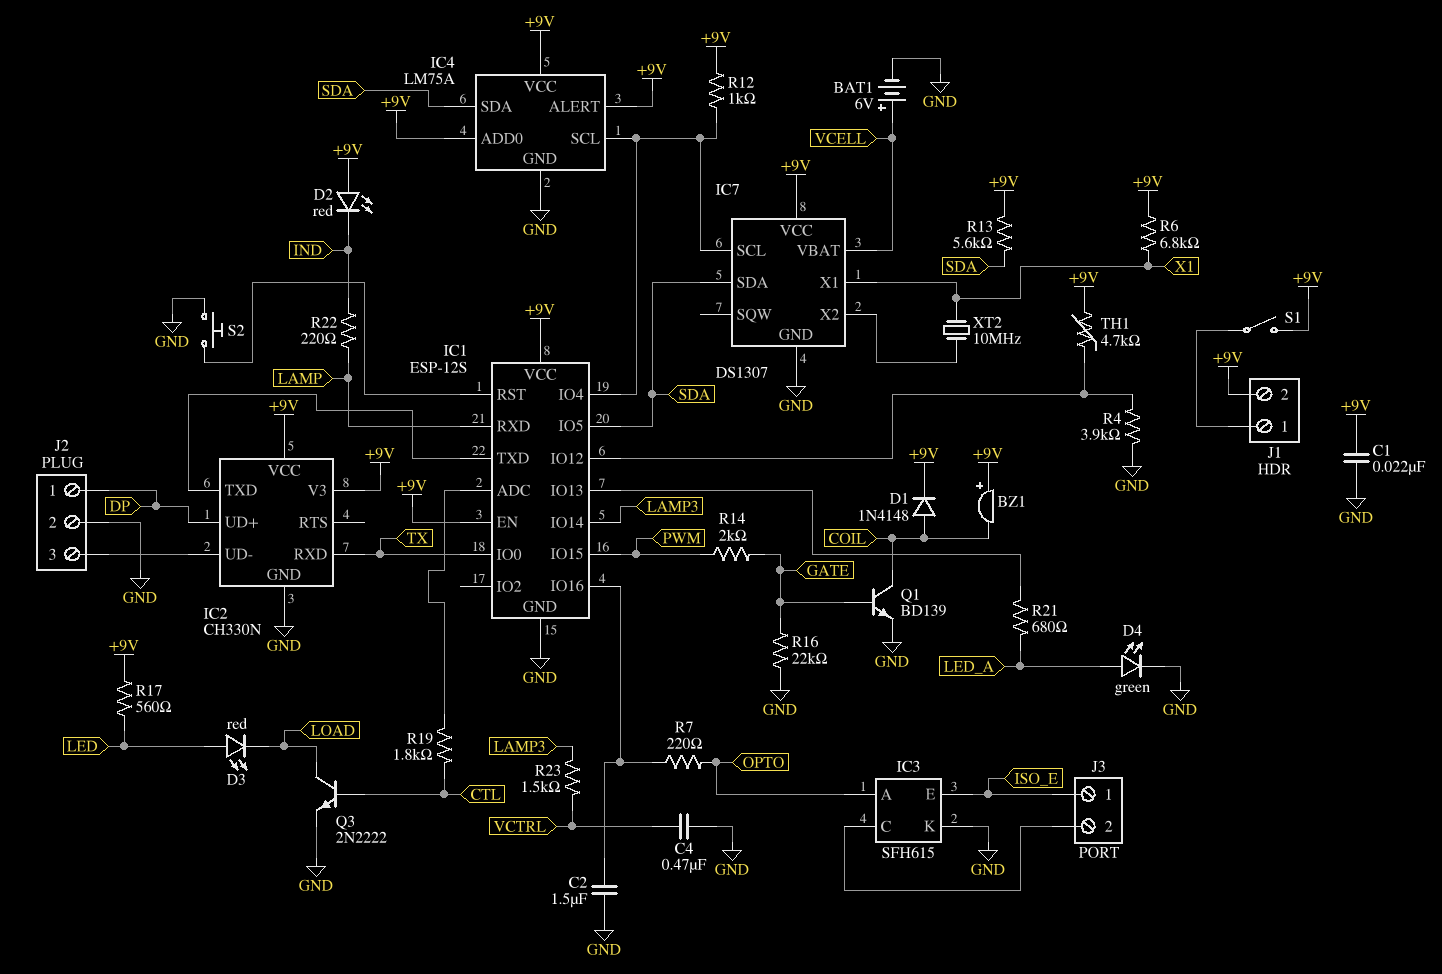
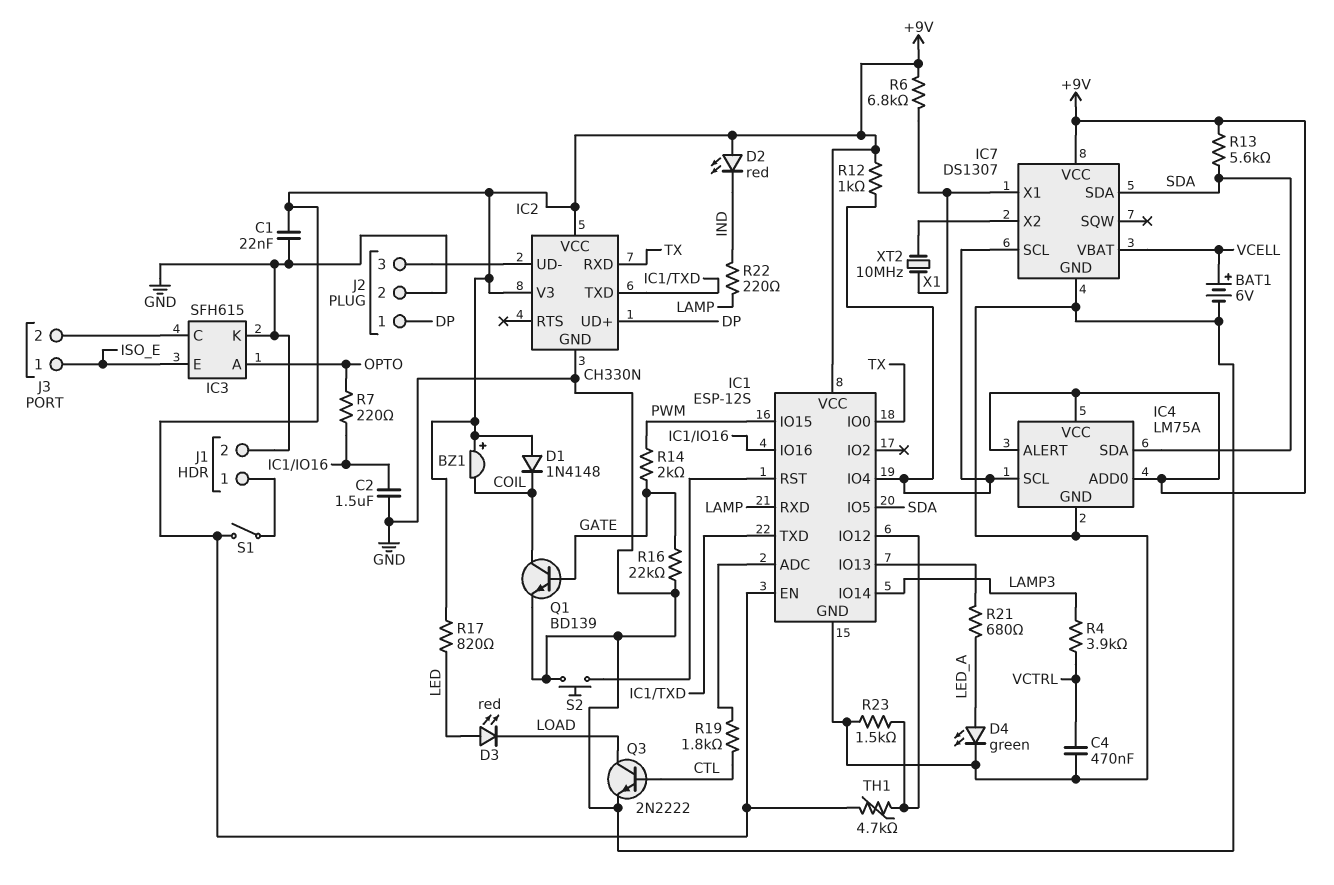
D1: diode 1N4148 (A COIL, K +9V) -> diode 1N4148 (A +9V, K COIL)
J1 pin 2: +9V -> GND
R4: 3.9k (GND, IC1/IO12) -> 3.9k (LAMP3, VCTRL)
R17: 560 (+9V, LED) -> 820 (+9V, LED)
R23: 1.5k (LAMP3, VCTRL) -> 1.5k (GND, IC1/IO12)

